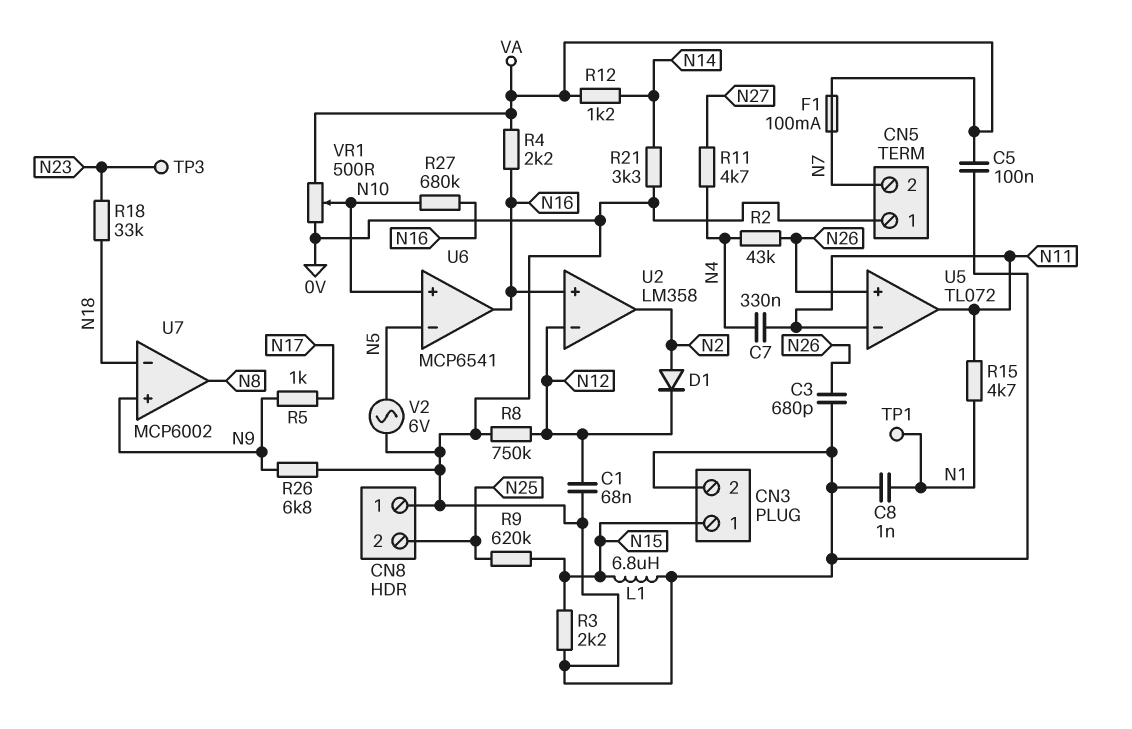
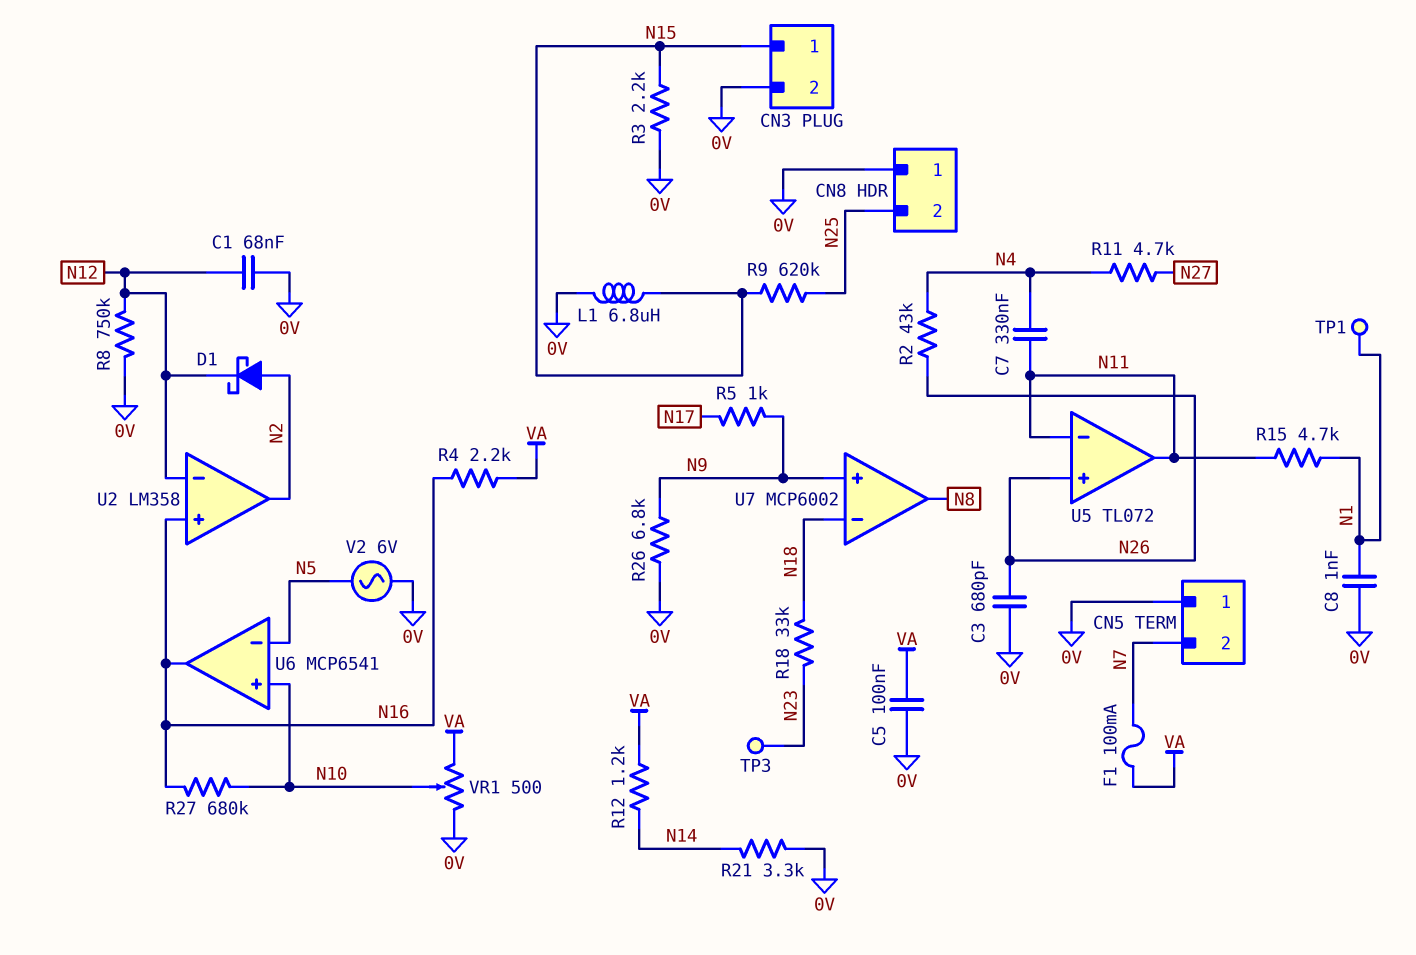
D1: diode (A N2, K N12) -> schottky (A N2, K N12)

